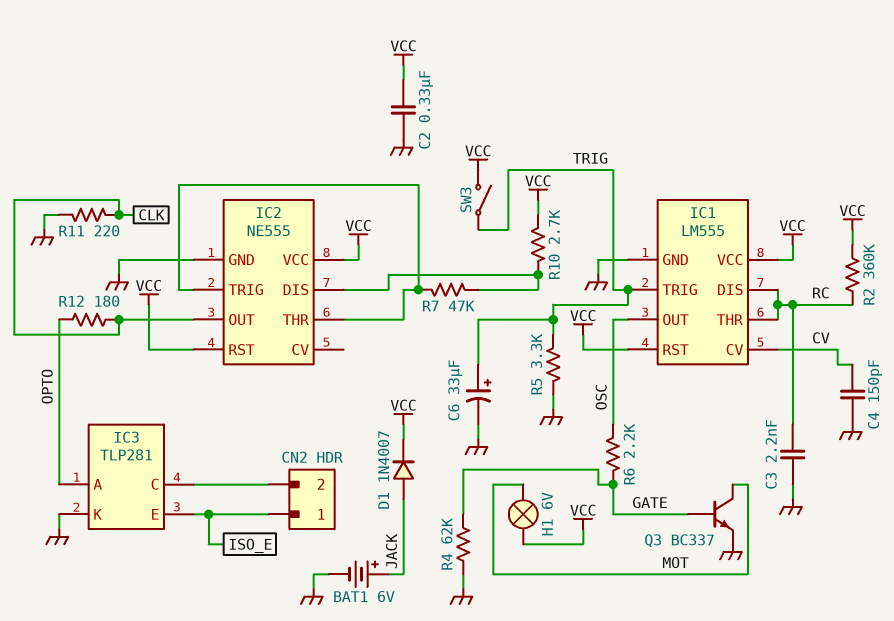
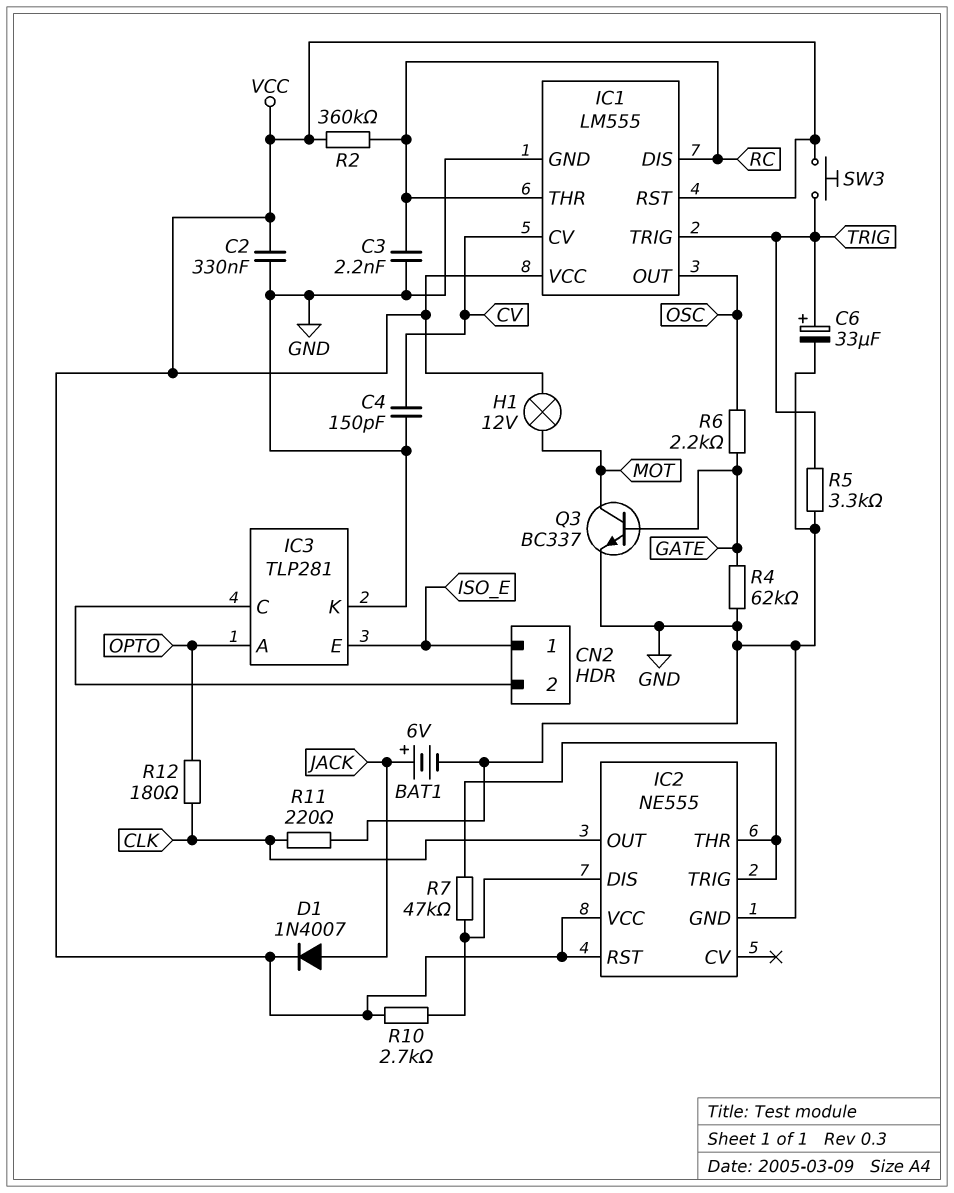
H1: lamp 6V (MOT, VCC) -> lamp 12V (MOT, VCC)
SW3: switch (TRIG, VCC) -> button (TRIG, VCC)

